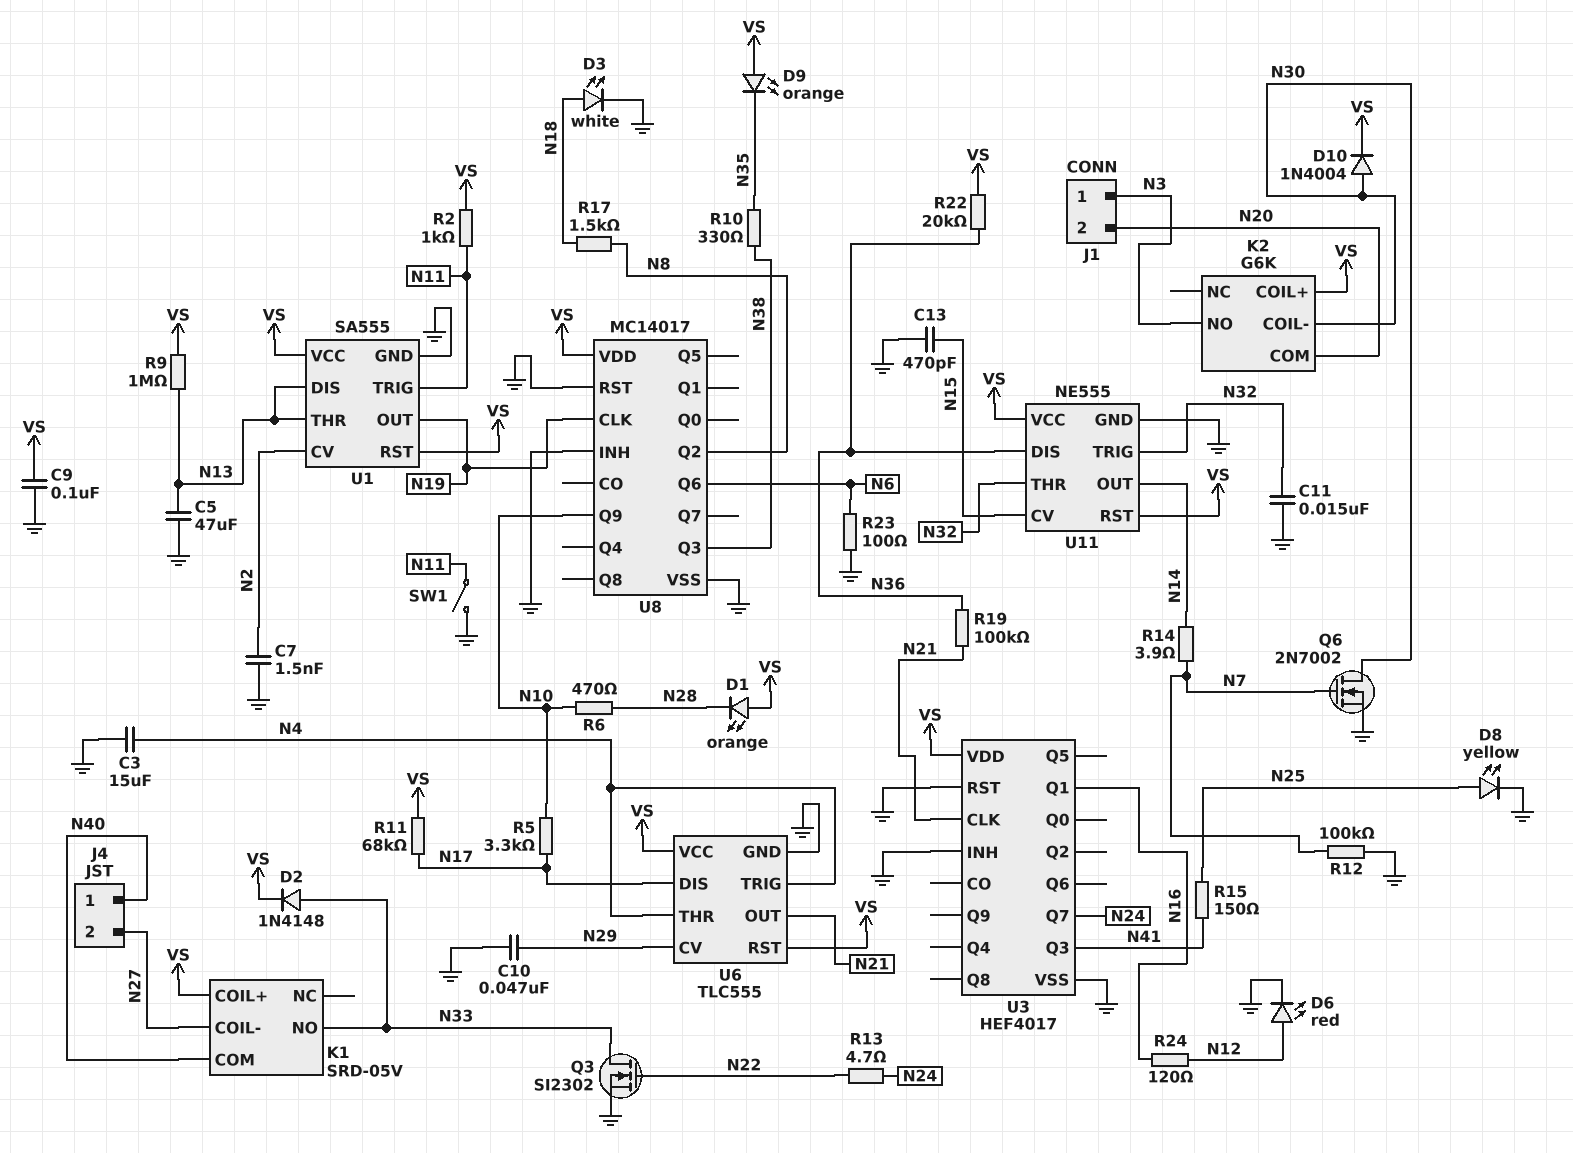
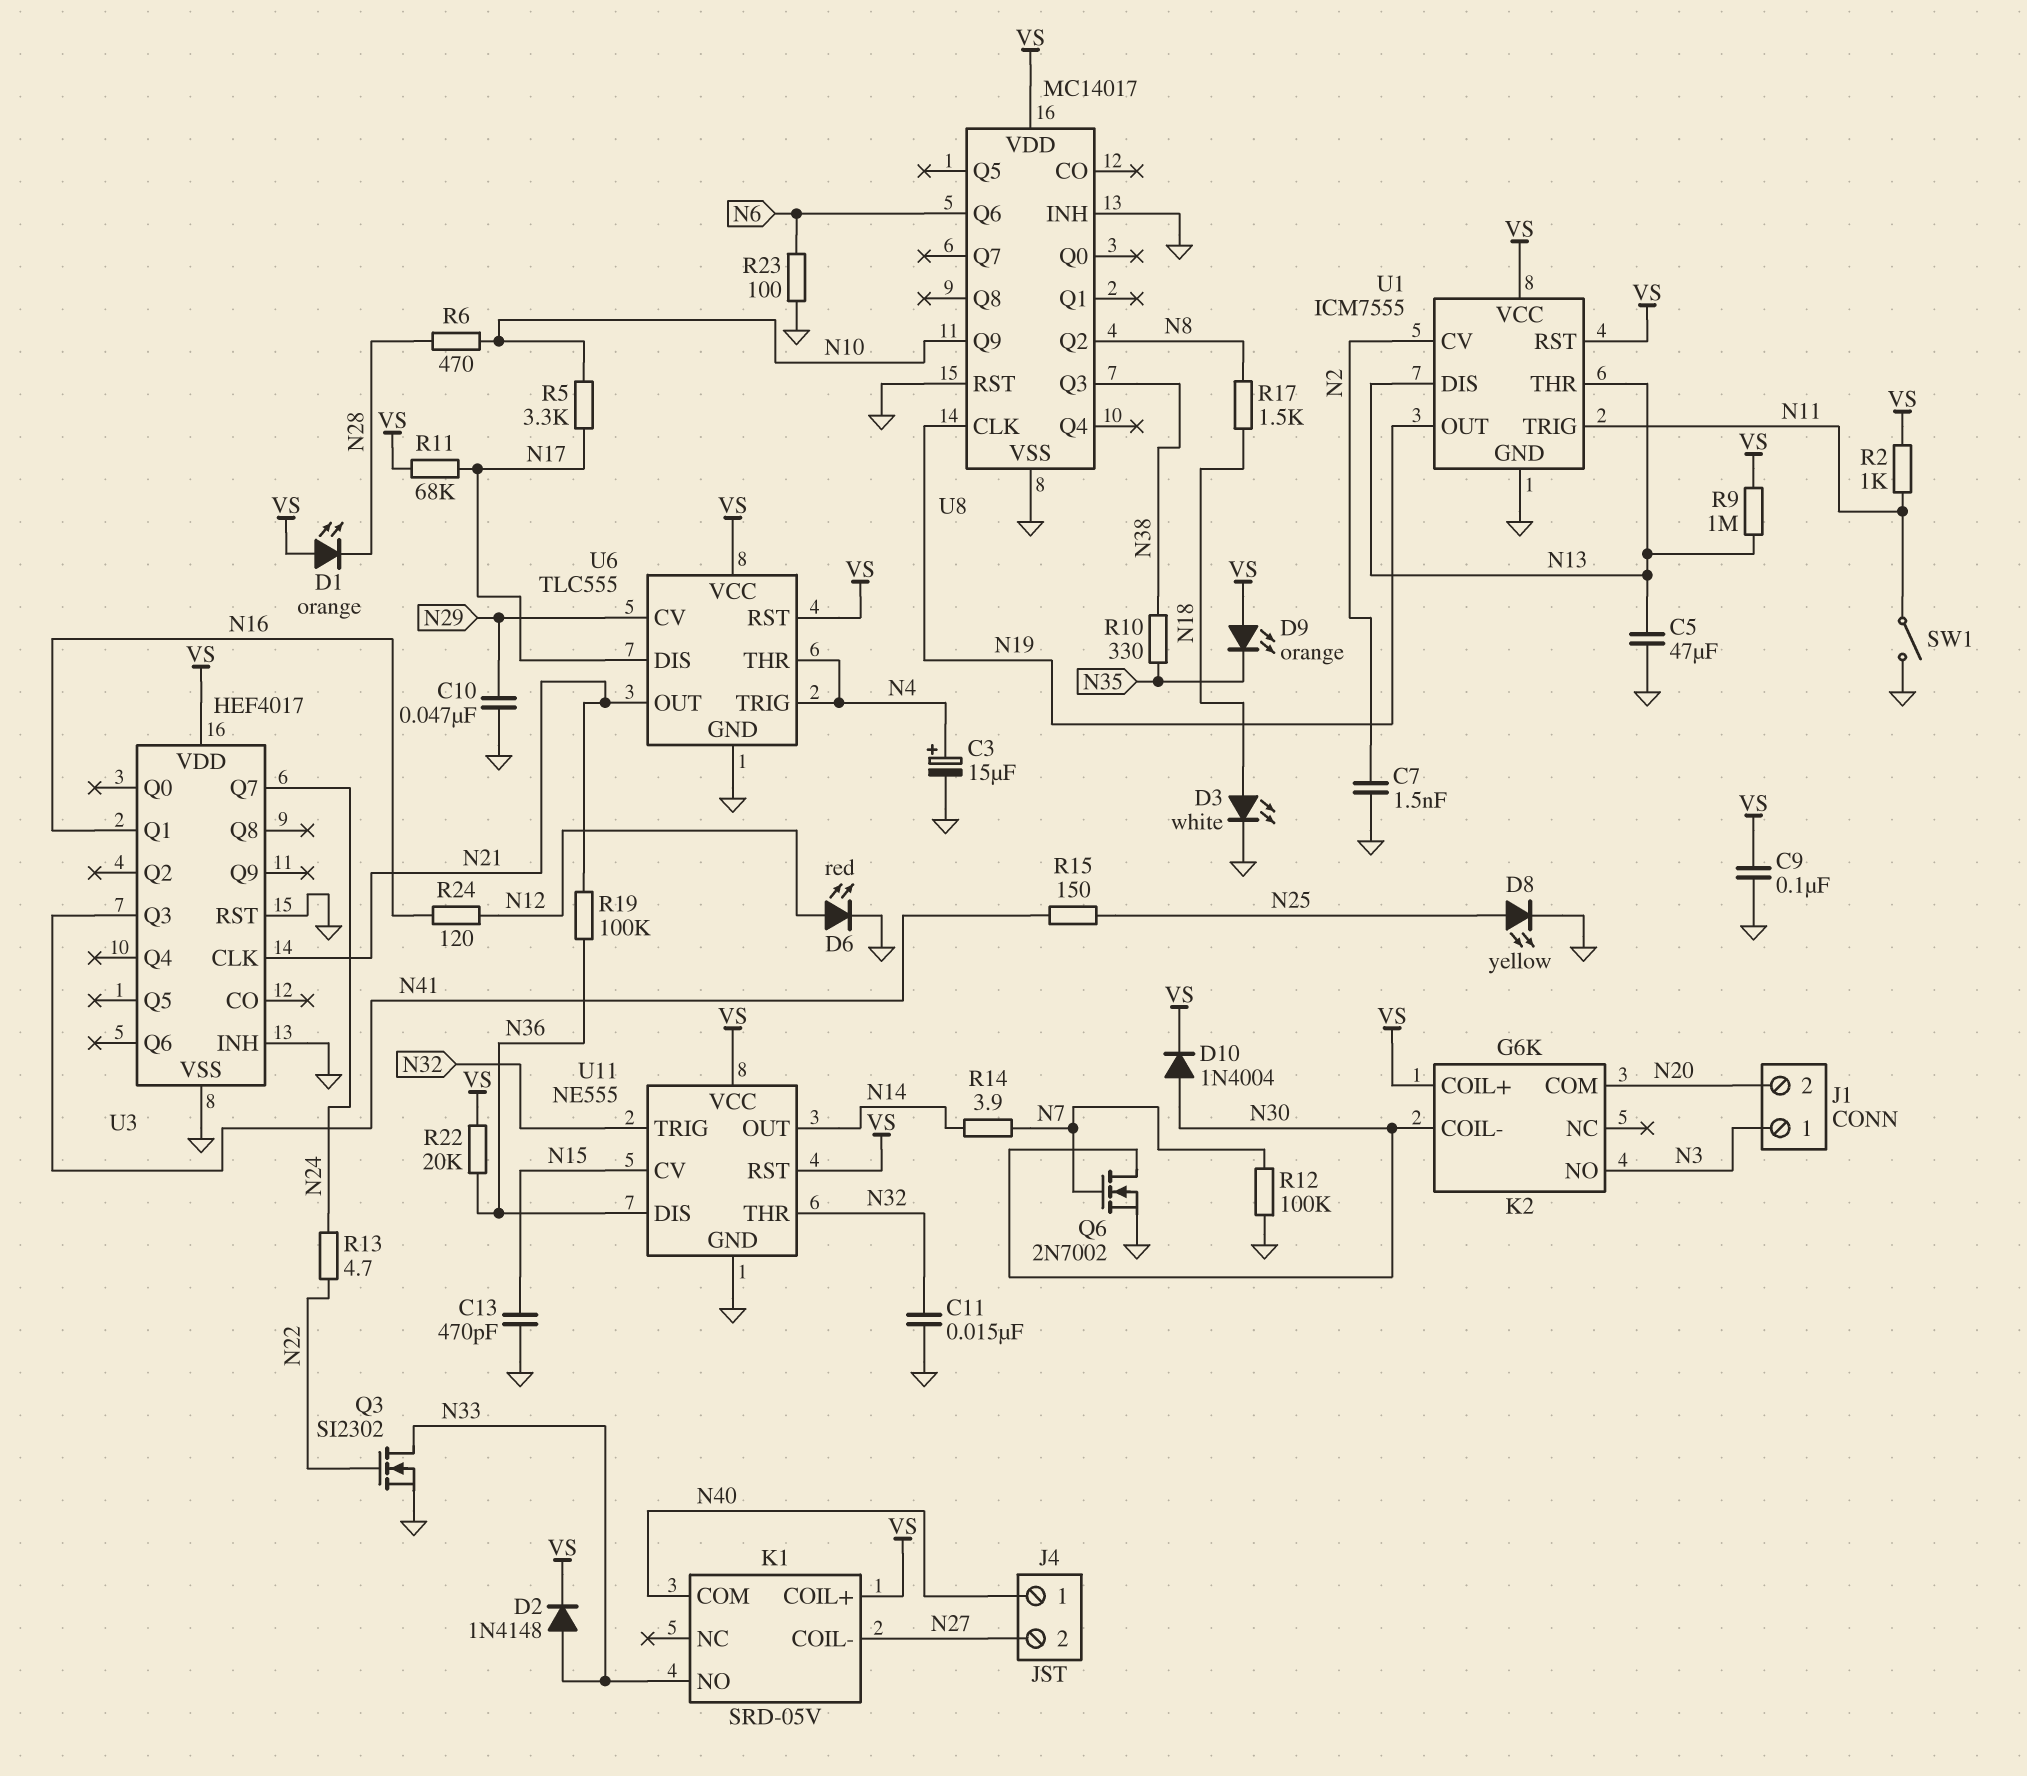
C3: 15uF (GND, N4) -> 15uF (plus N4, minus GND)
U1: SA555 -> ICM7555

